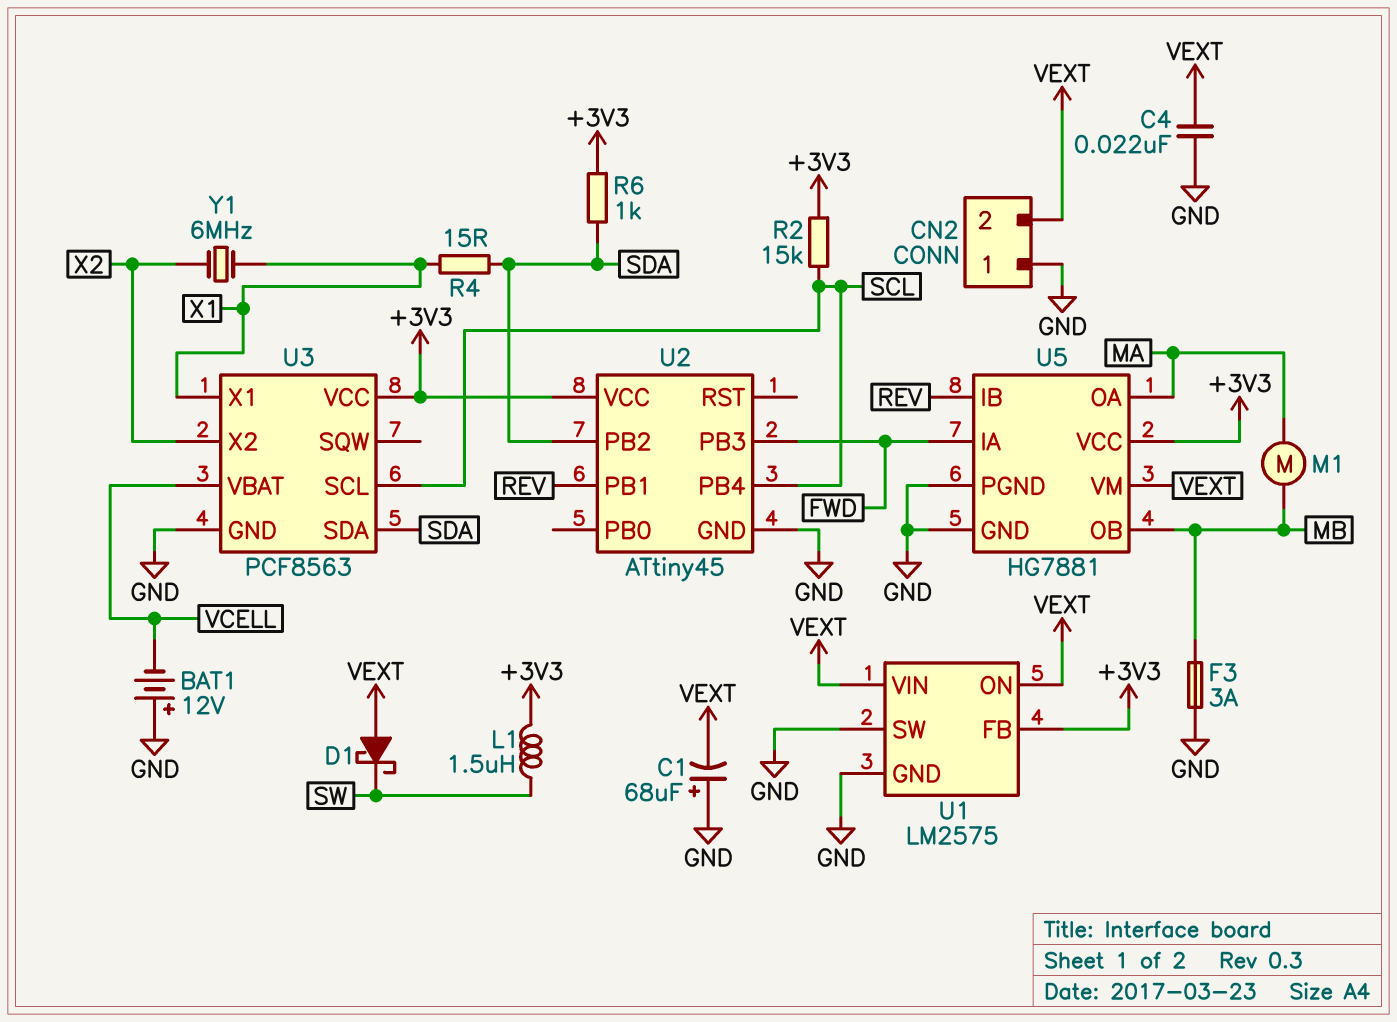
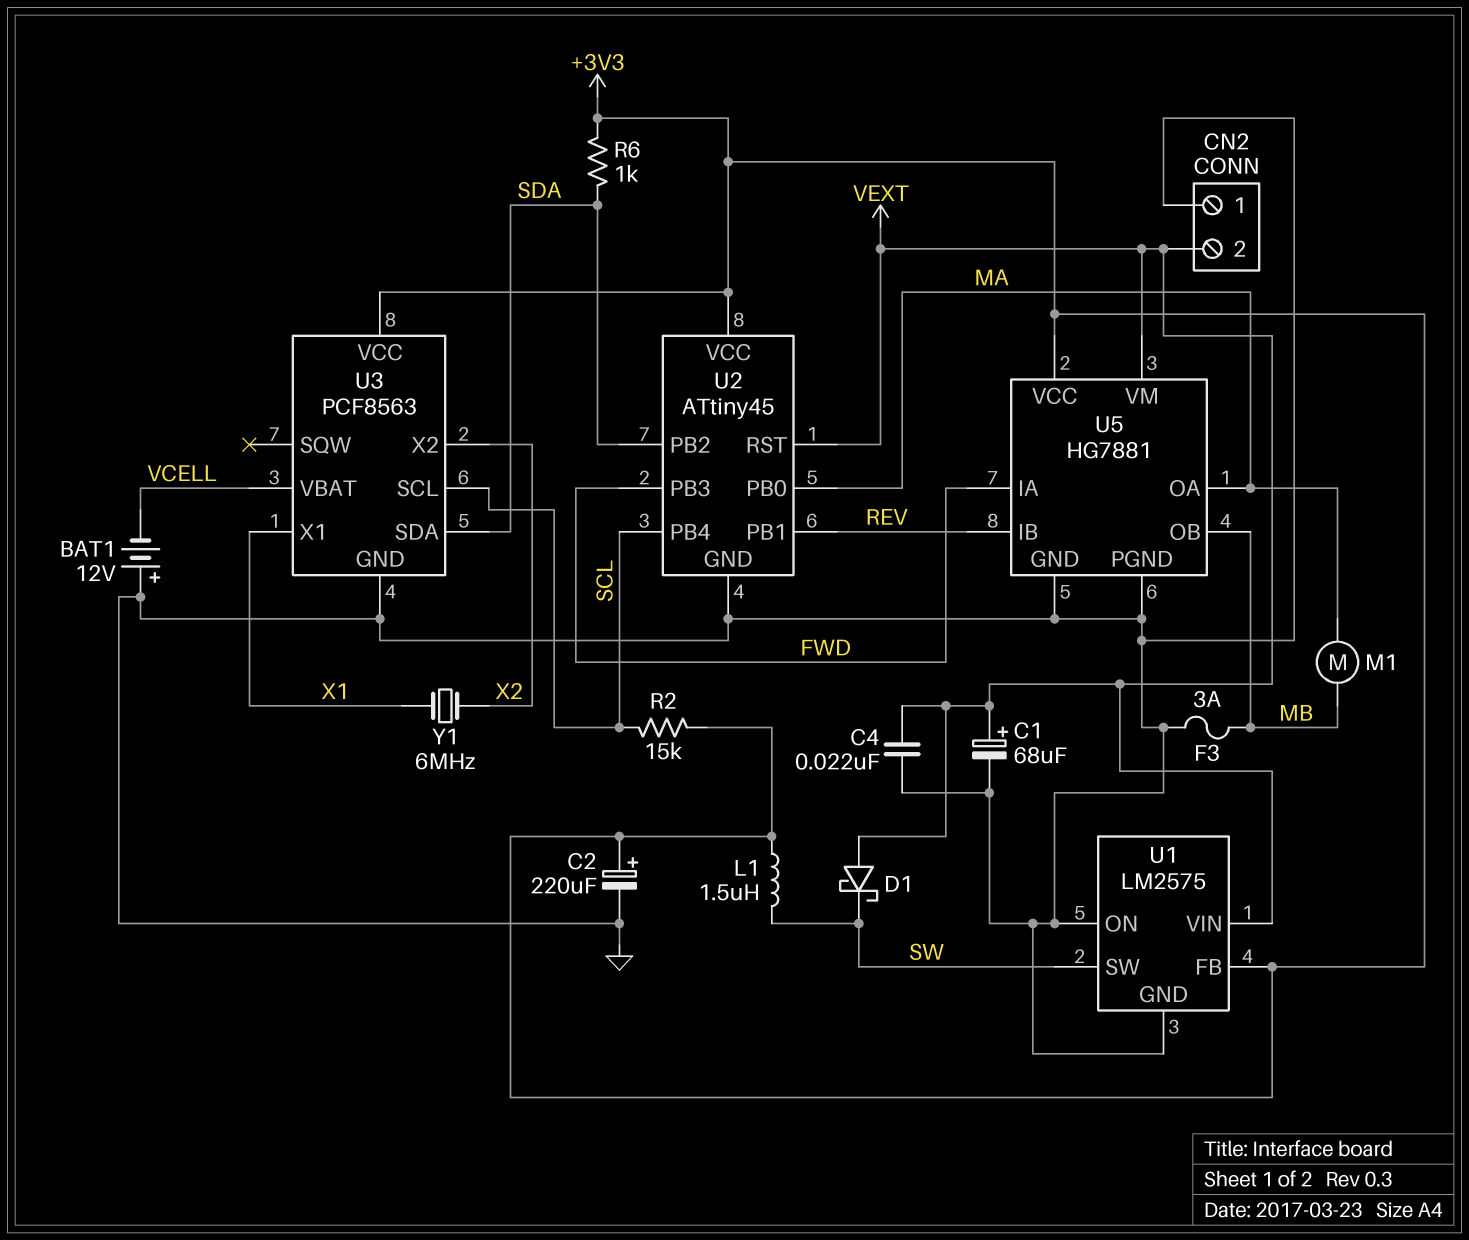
C1: 68uF (plus GND, minus VEXT) -> 68uF (plus VEXT, minus GND)
C2: none -> 220uF (plus +3V3, minus GND)
R4: 15 (SDA, X1) -> none
U1 pin ON: VEXT -> GND
U1 pin SW: GND -> SW
U2 pin PB0: none -> MA
U2 pin RST: none -> VEXT

